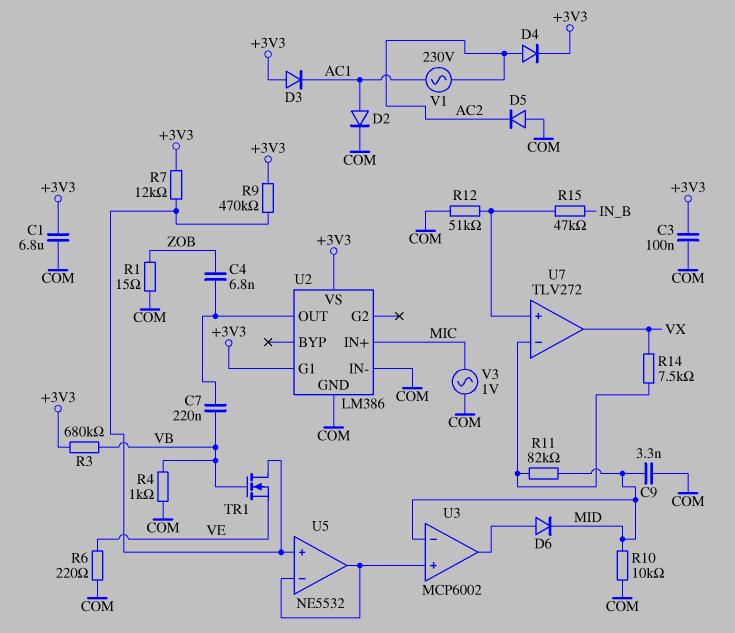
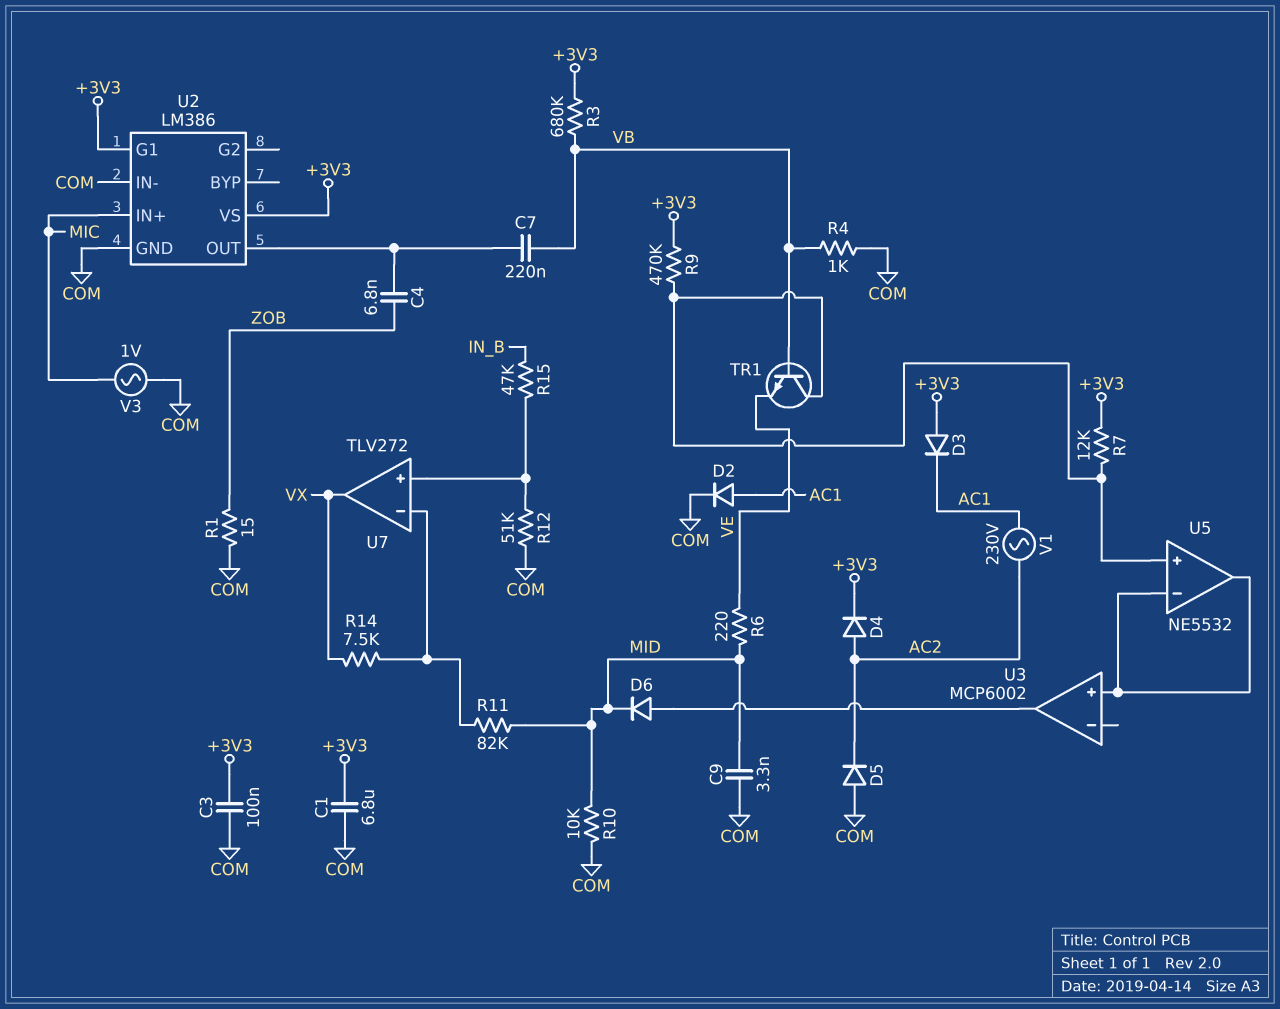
R6: 220 (COM, VE) -> 220 (MID, VE)
TR1: NMOS (G VB, D U5/in+, S VE) -> NPN (B VB, C U5/in+, E VE)
U3 pin in-: MID -> none

